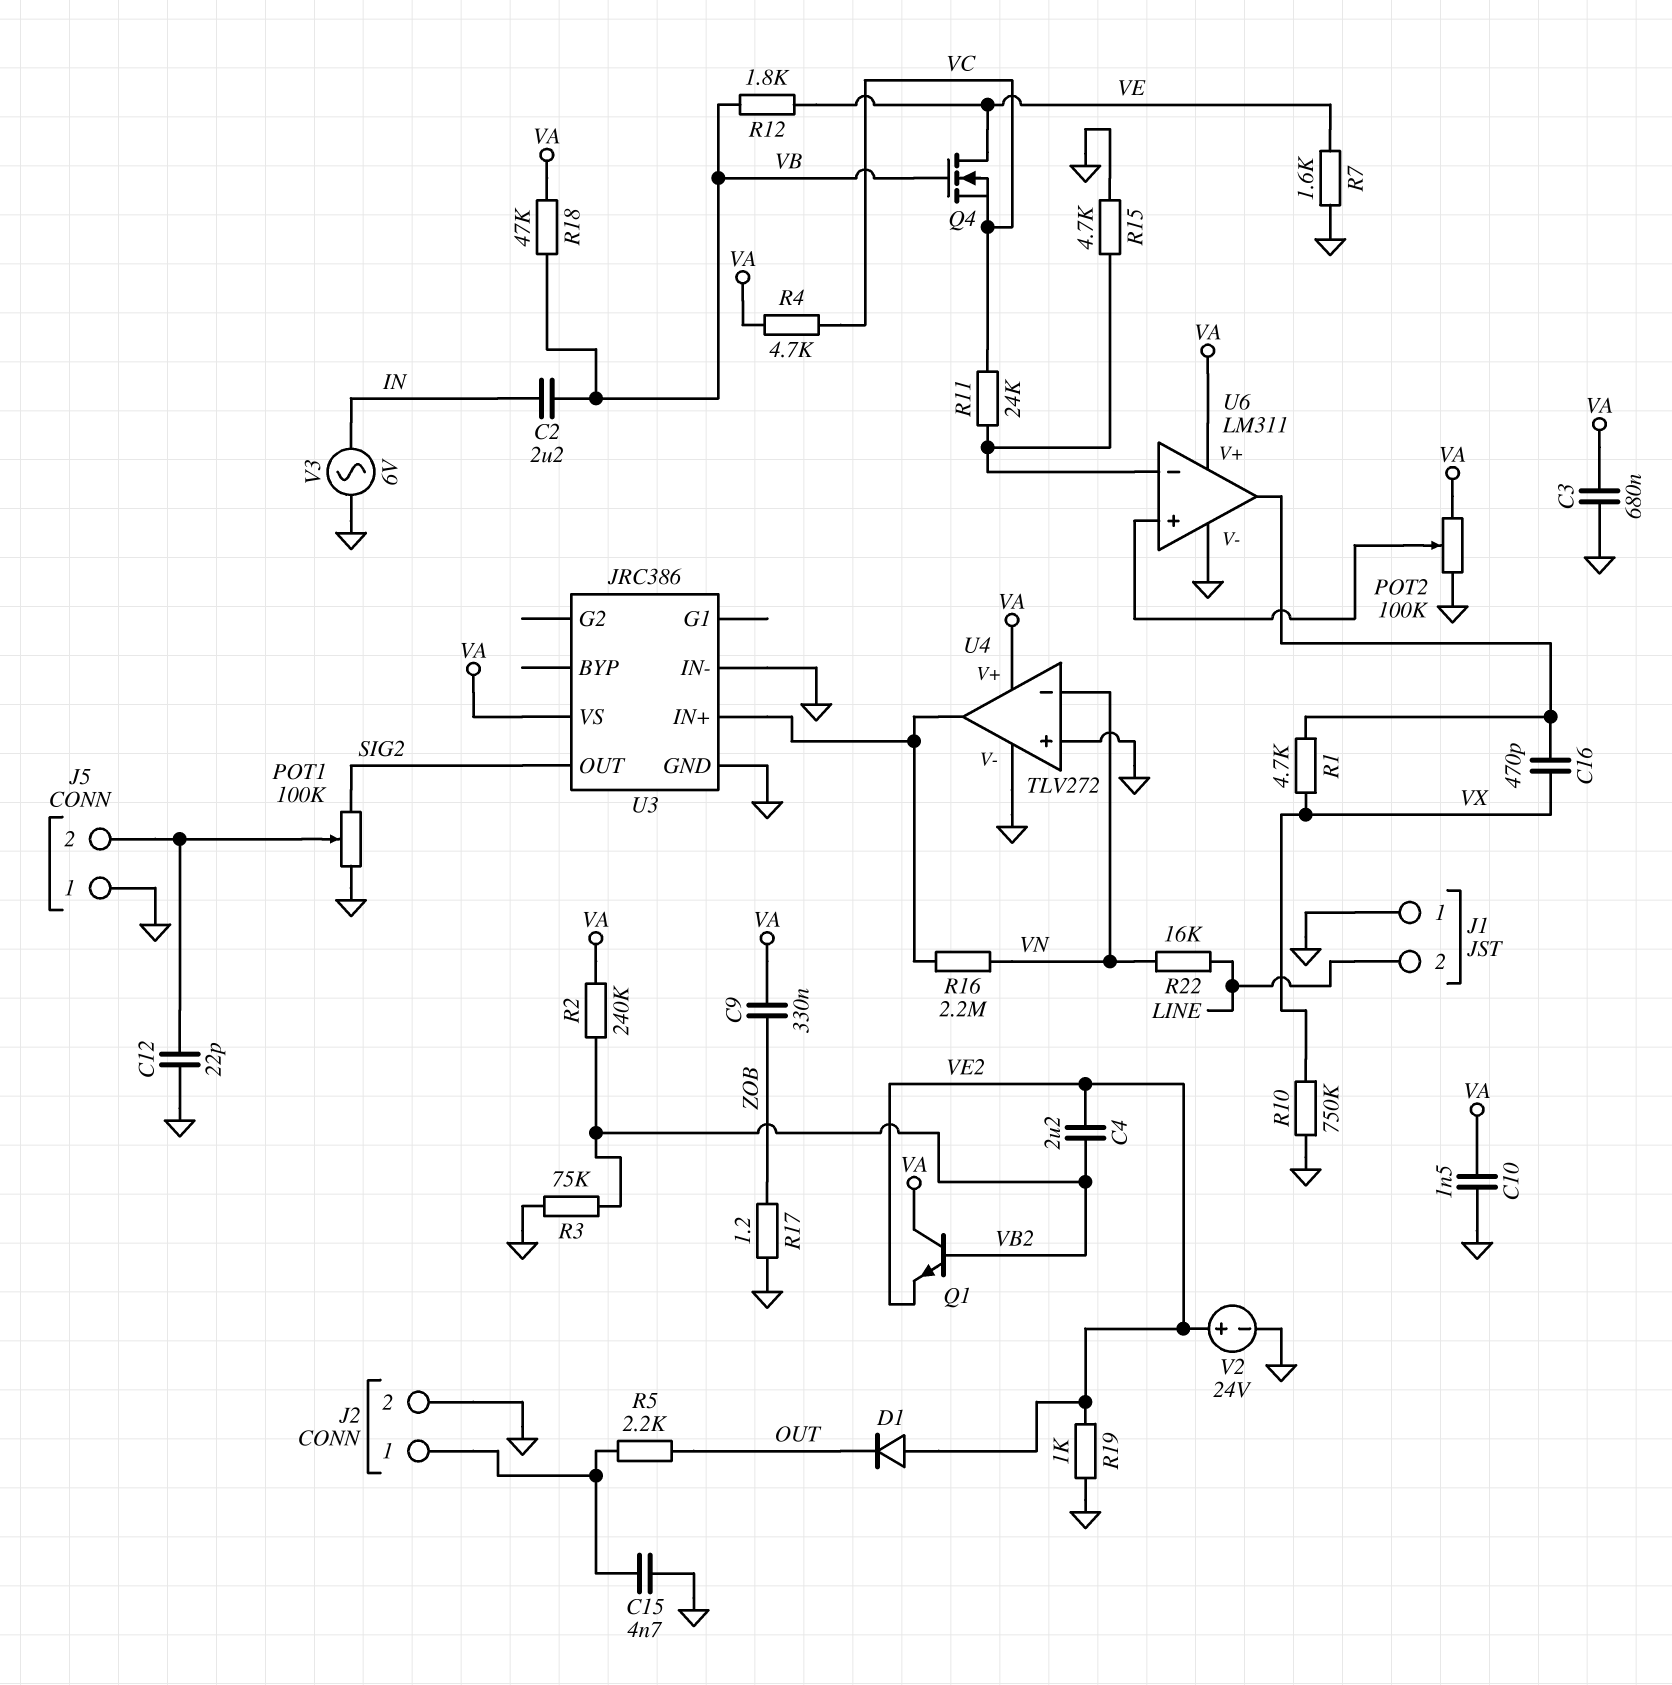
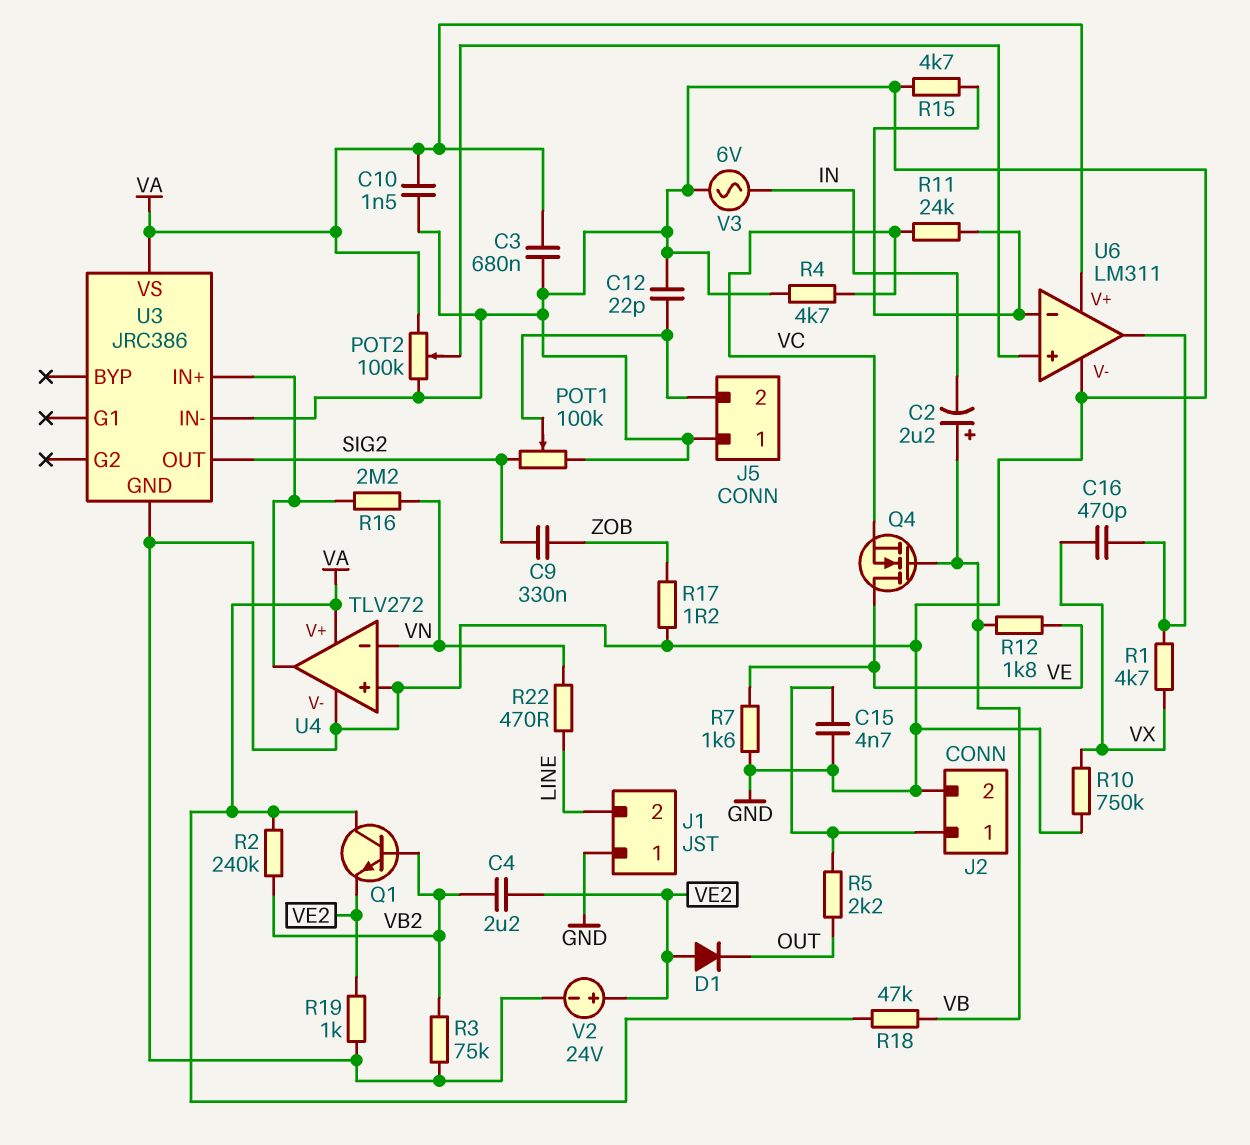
C2: 2.2uF (IN, VB) -> 2.2uF (plus VB, minus IN)
C9: 330nF (VA, ZOB) -> 330nF (SIG2, ZOB)
R4: 4.7k (VA, VC) -> 4.7k (GND, VC)
R22: 16k (LINE, VN) -> 470 (LINE, VN)

